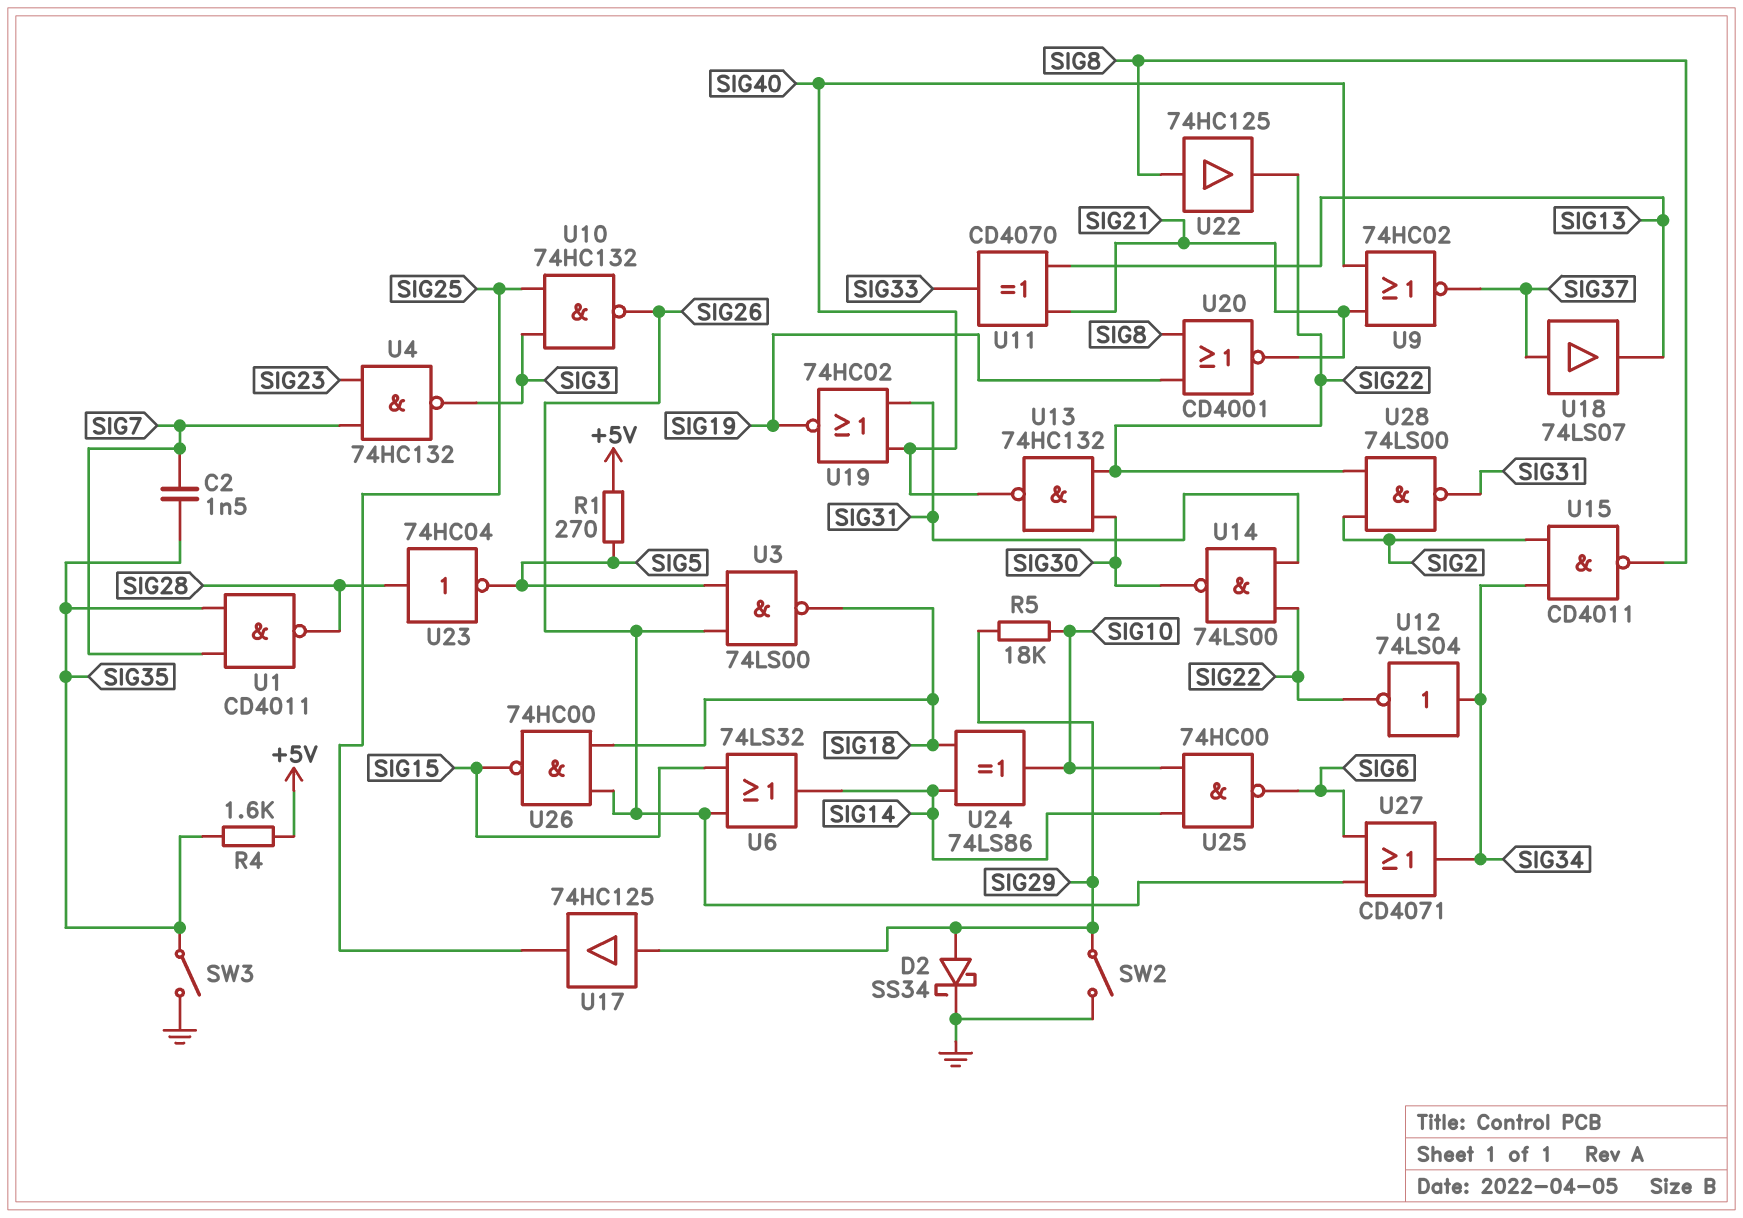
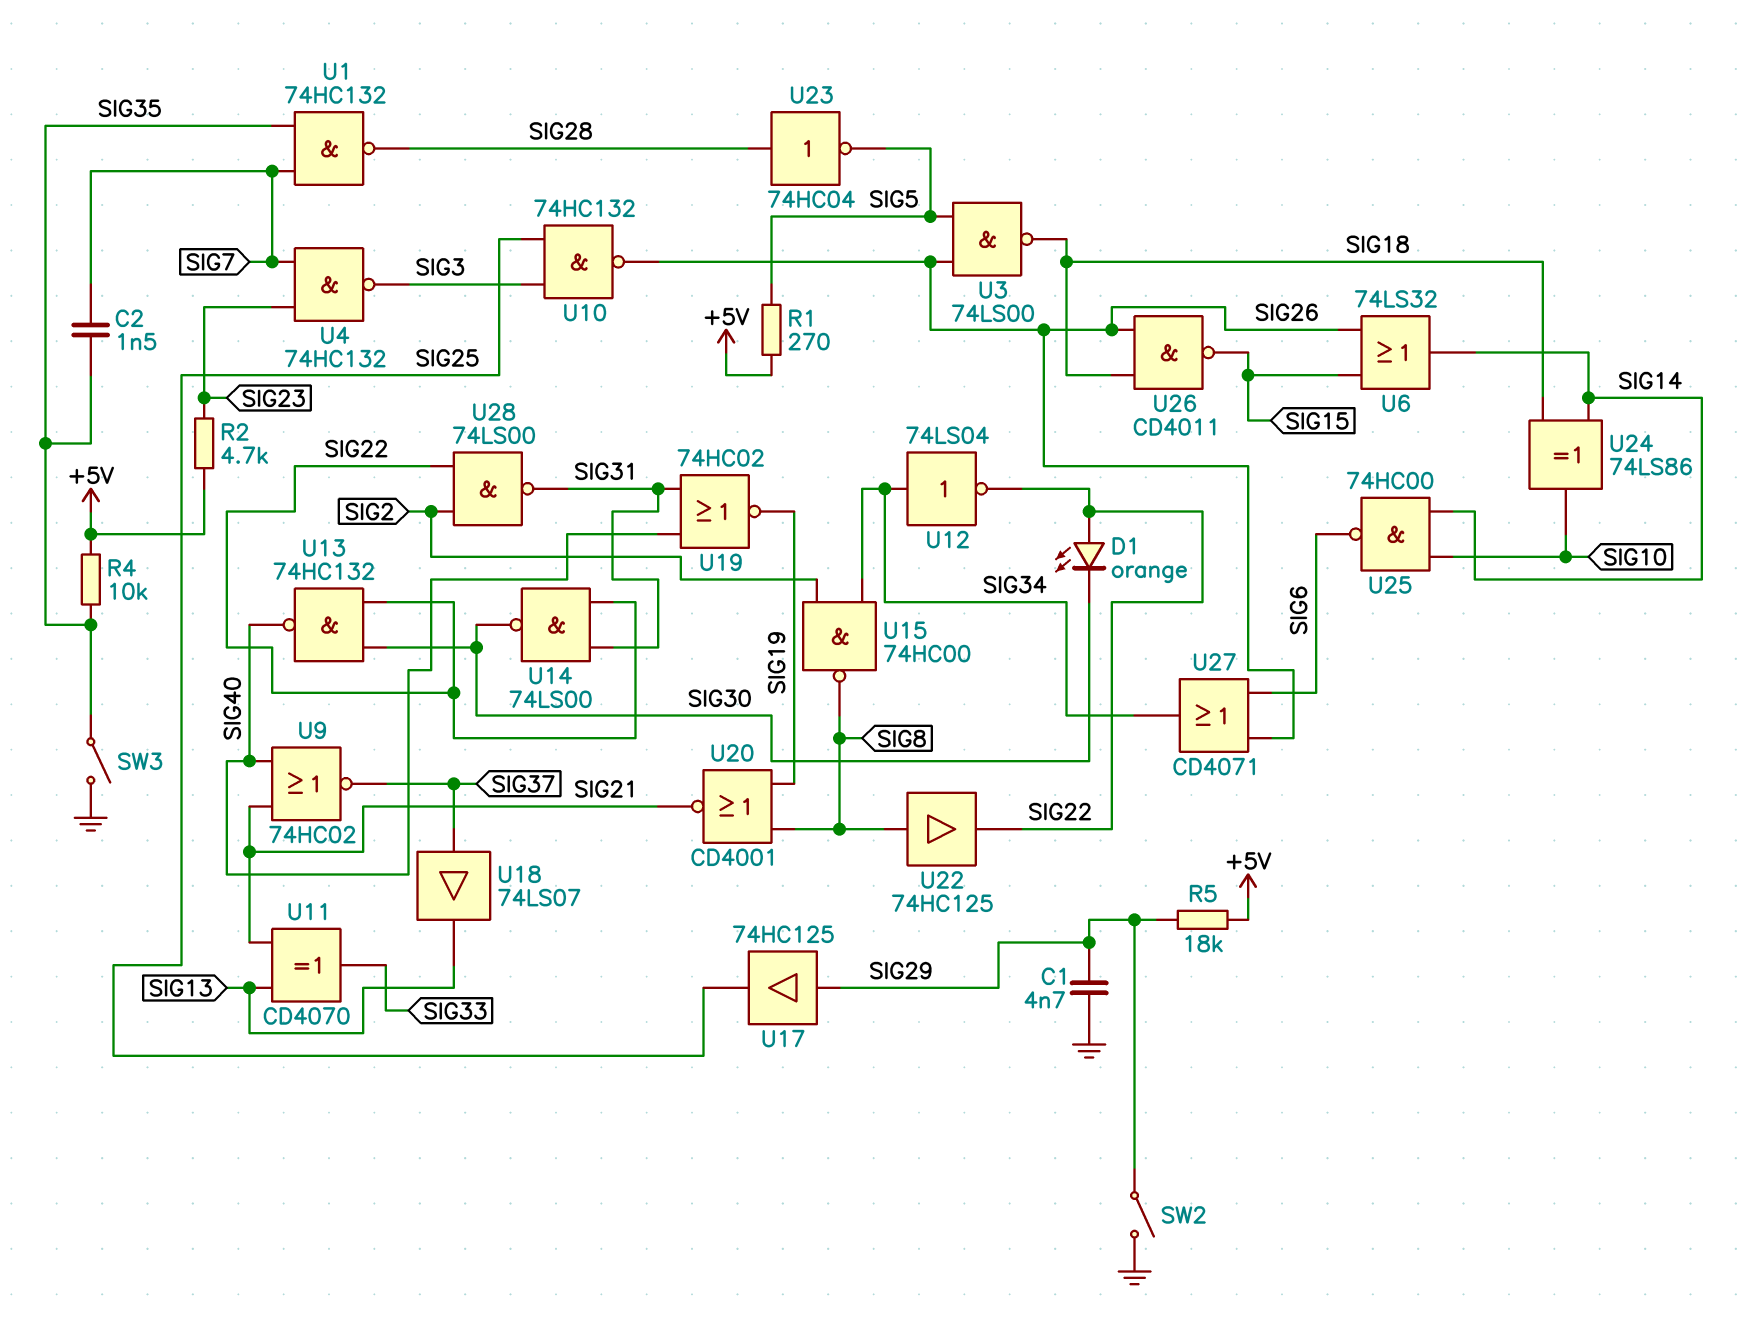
C1: none -> 4.7nF (GND, SIG29)
D1: none -> LED orange (A SIG22, K SIG30)
D2: schottky SS34 (A SIG29, K GND) -> none
R2: none -> 4.7k (+5V, SIG23)
R4: 1.6k (+5V, SIG35) -> 10k (+5V, SIG35)
R5: 18k (SIG10, SIG29) -> 18k (+5V, SIG29)
U1: NAND CD4011 (in SIG7, in SIG35, out SIG28) -> NAND 74HC132 (in SIG7, in SIG35, out SIG28)
U15: NAND CD4011 (in SIG2, in SIG34, out SIG8) -> NAND 74HC00 (in SIG2, in SIG34, out SIG8)
U26: NAND 74HC00 (in SIG18, in SIG26, out SIG15) -> NAND CD4011 (in SIG18, in SIG26, out SIG15)

